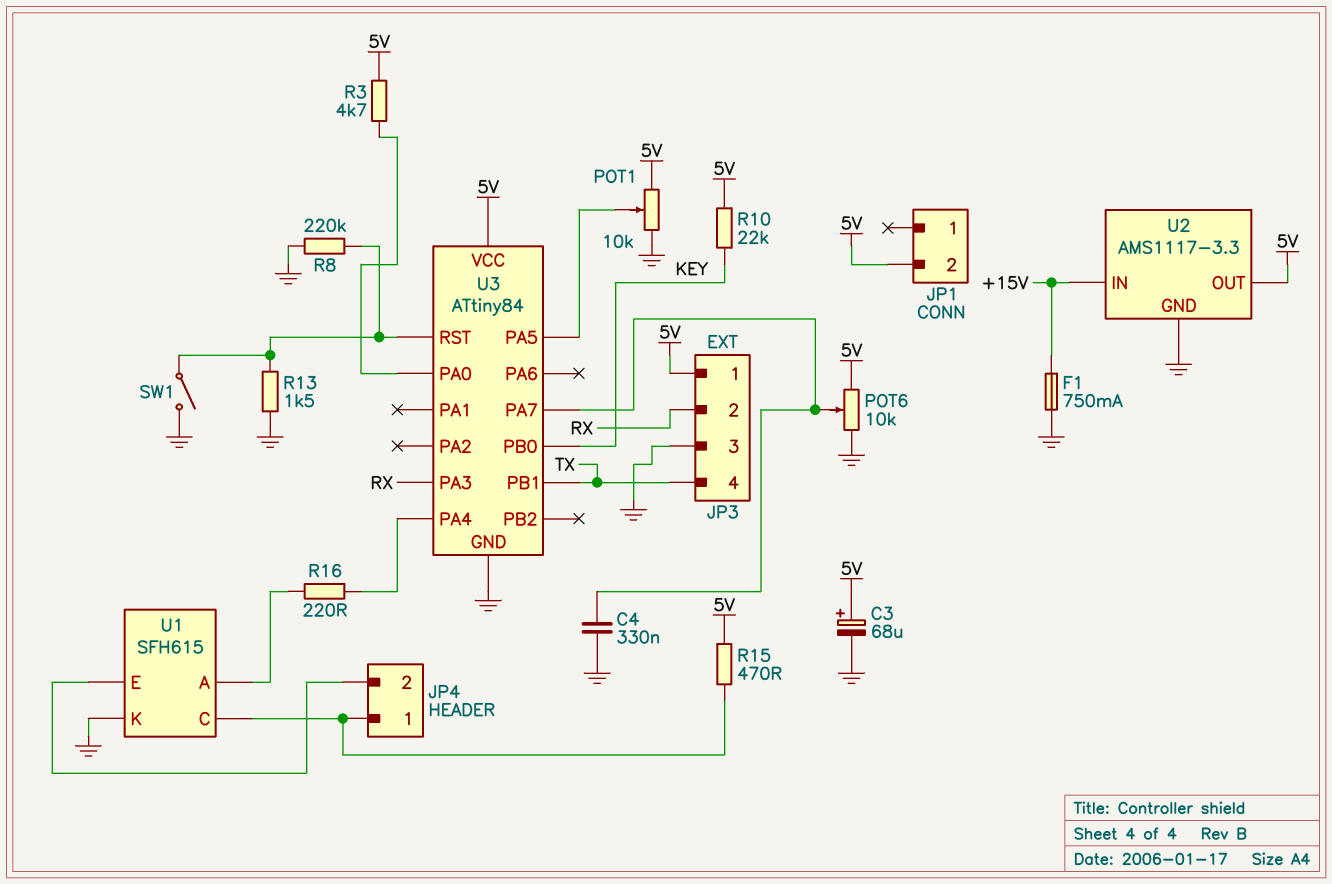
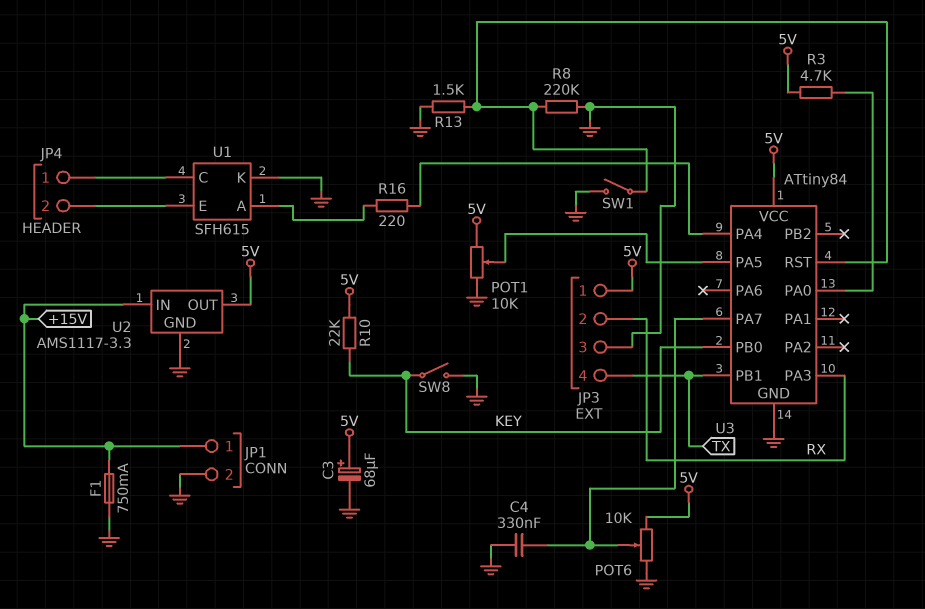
JP1 pin 1: none -> +15V
JP1 pin 2: 5V -> GND
R15: 470 (5V, JP4/1) -> none
SW8: none -> switch (GND, KEY)

